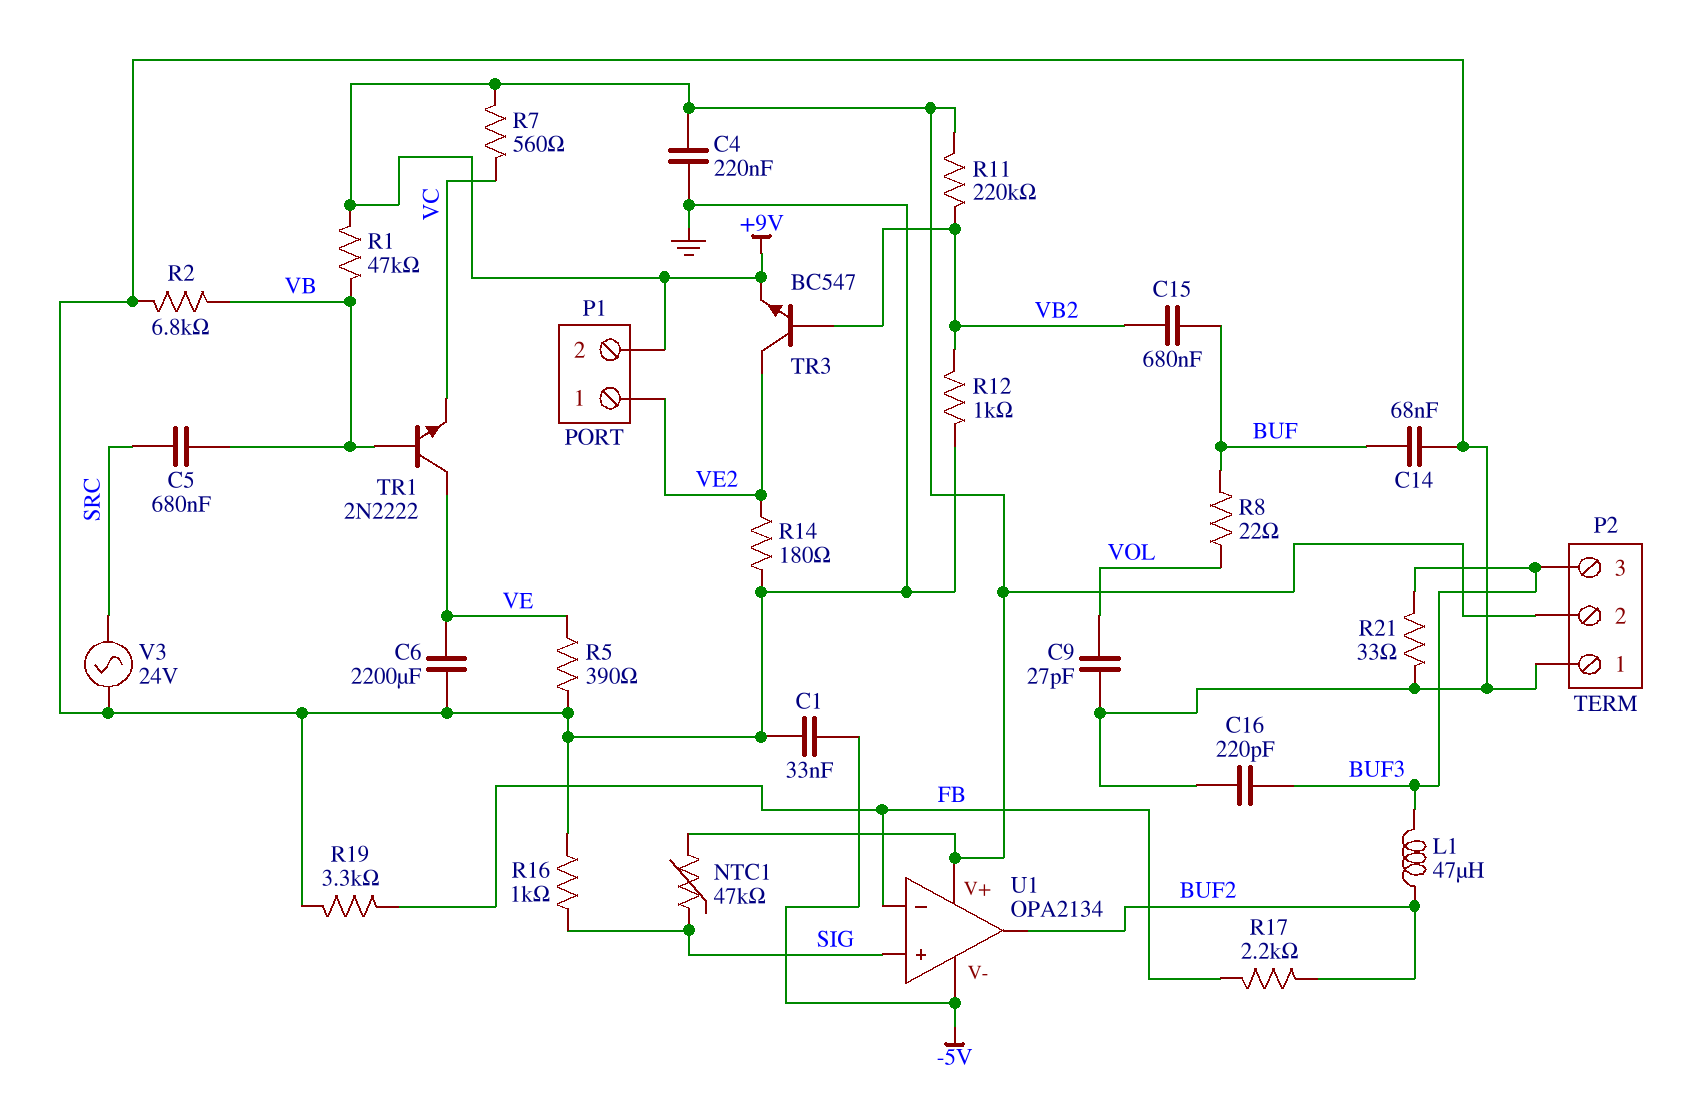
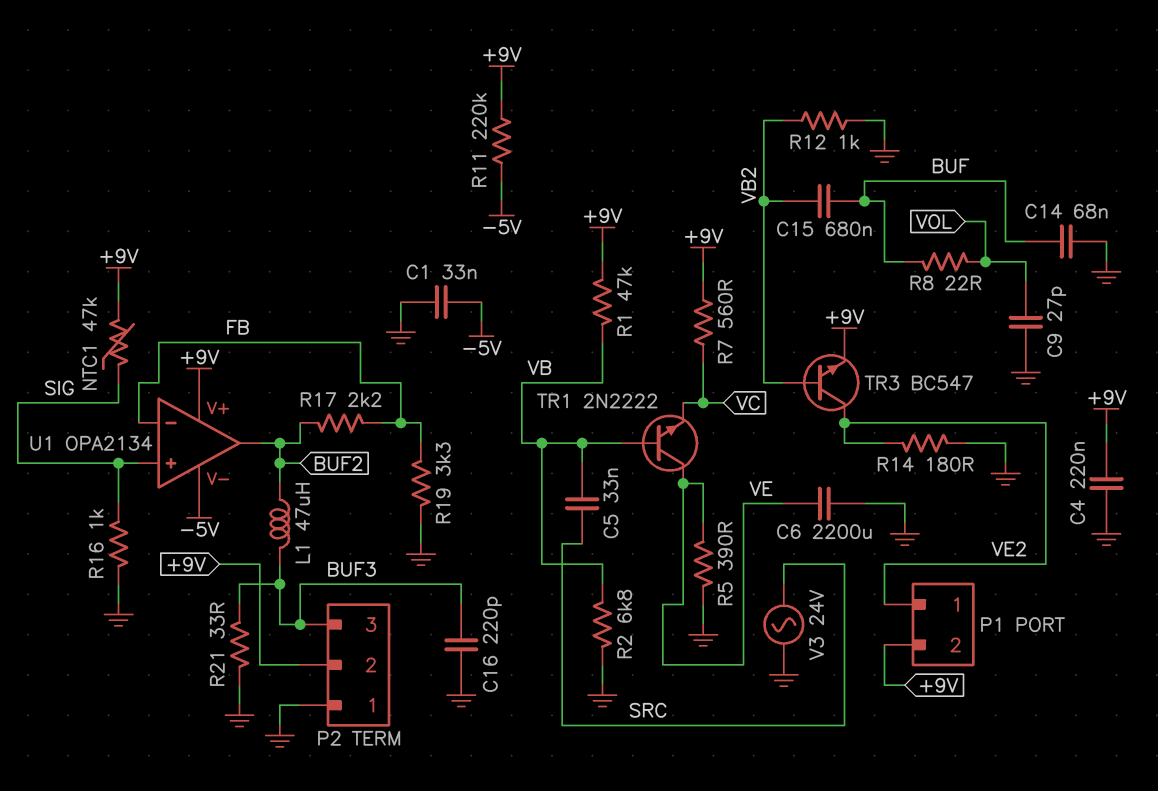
C5: 680nF (SRC, VB) -> 33nF (SRC, VB)
R11: 220k (+9V, VB2) -> 220k (+9V, -5V)

